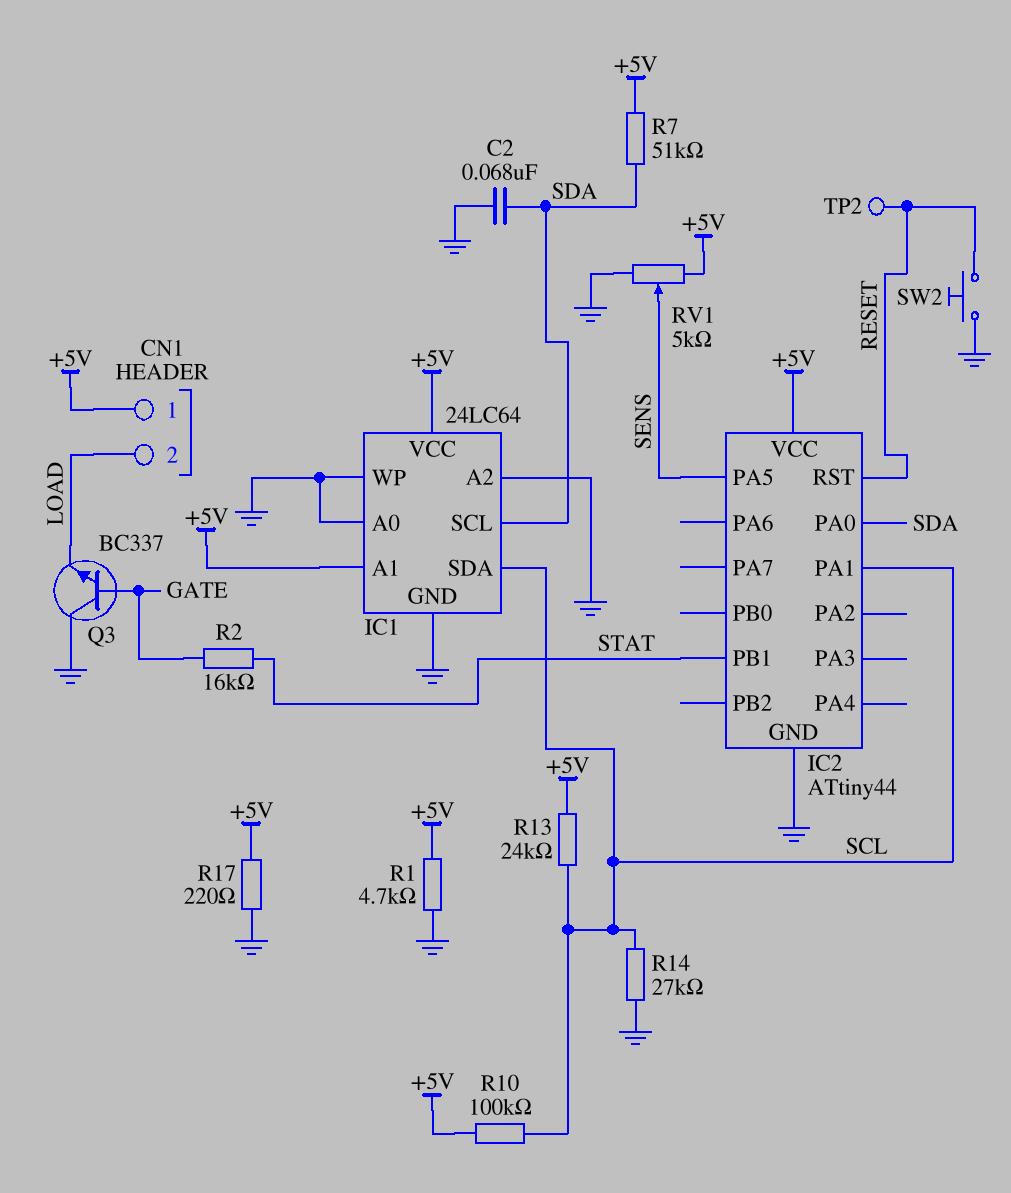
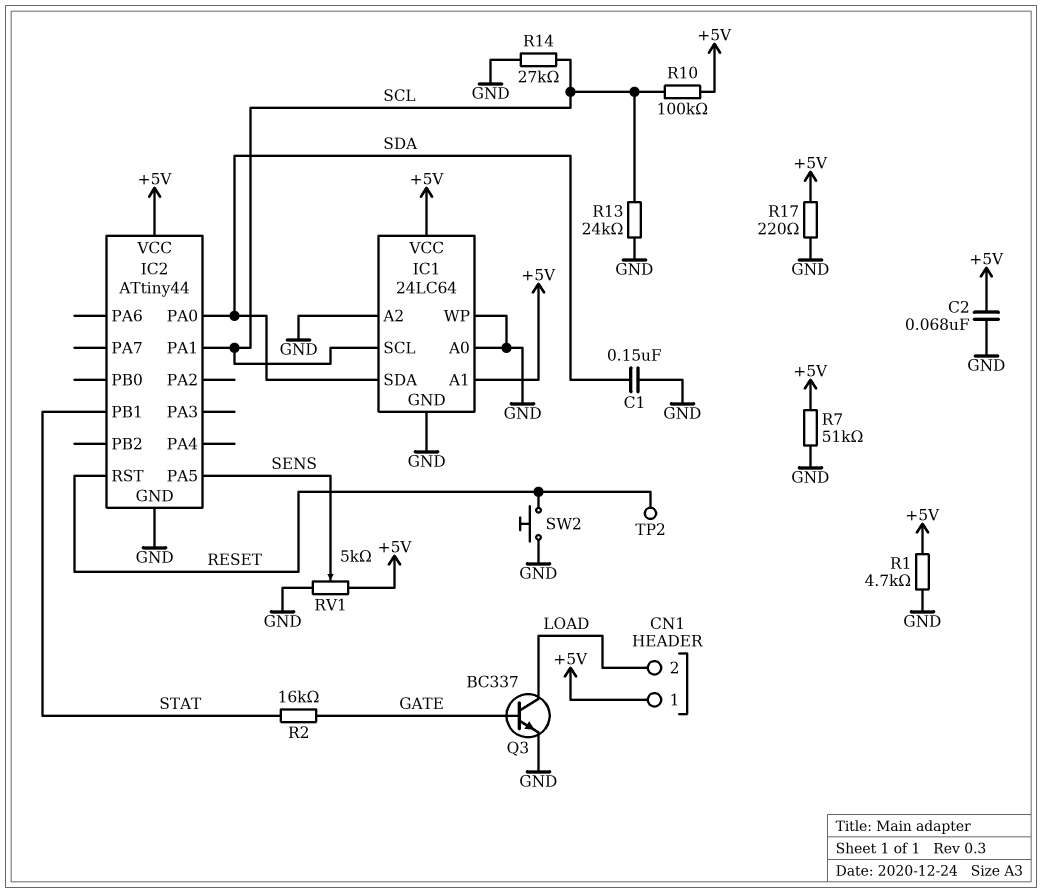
C1: none -> 150nF (GND, SDA)
C2: 68nF (GND, SDA) -> 68nF (+5V, GND)
IC1 pin SCL: SDA -> SCL
IC1 pin SDA: SCL -> SDA
Q3: NPN BC337 (B GATE, C GND, E LOAD) -> NPN BC337 (B GATE, C LOAD, E GND)
R7: 51k (+5V, SDA) -> 51k (+5V, GND)
R13: 24k (+5V, SCL) -> 24k (GND, SCL)

